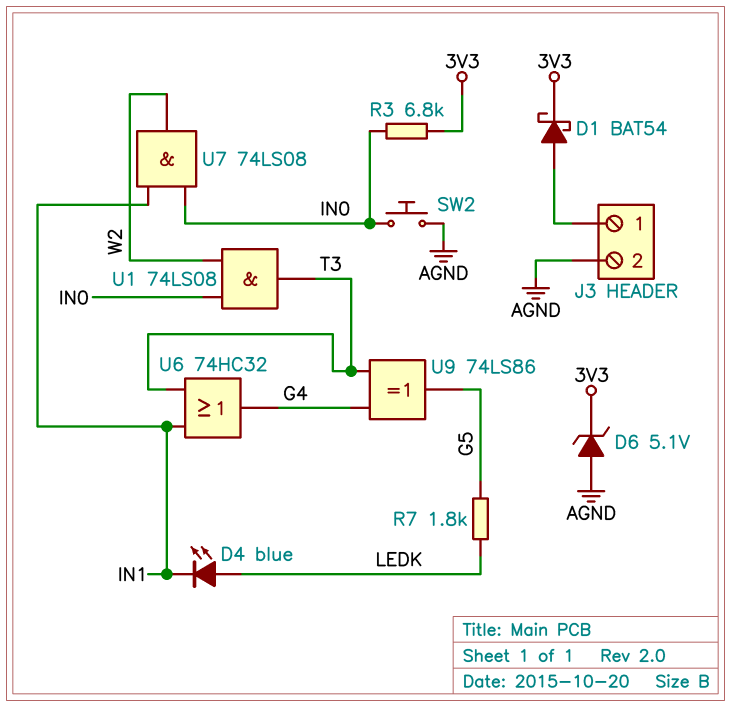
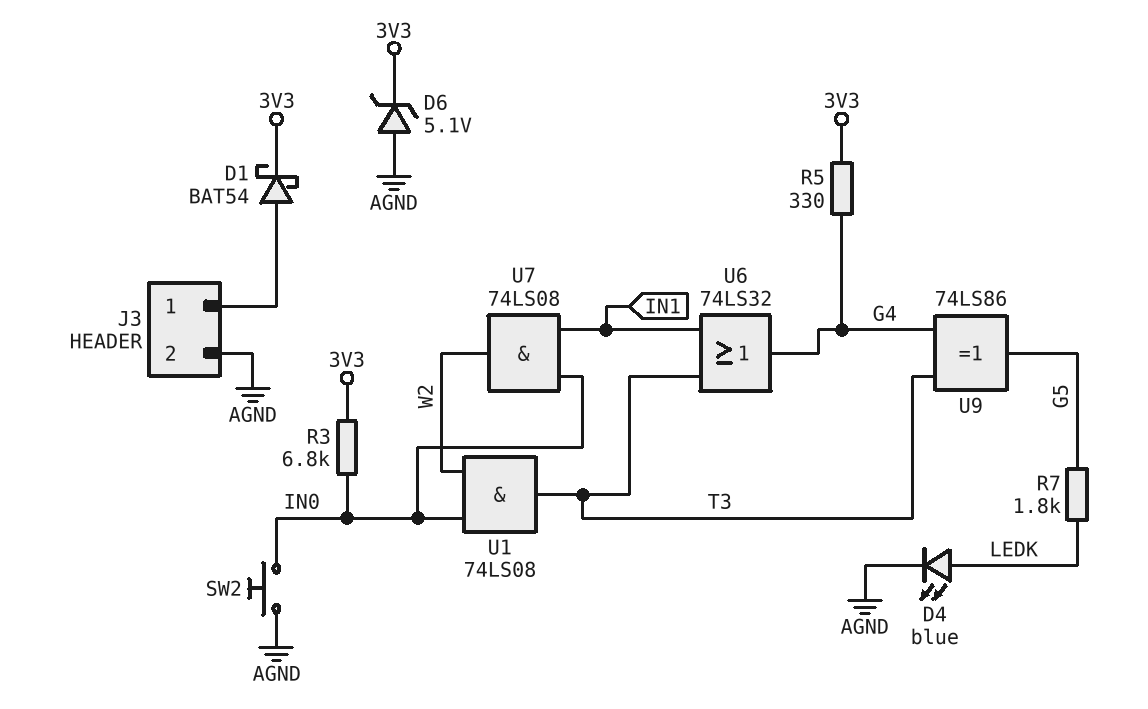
D4: LED blue (A LEDK, K IN1) -> LED blue (A LEDK, K AGND)
R5: none -> 330 (3V3, G4)
U6: OR 74HC32 (in IN1, in T3, out G4) -> OR 74LS32 (in IN1, in T3, out G4)

